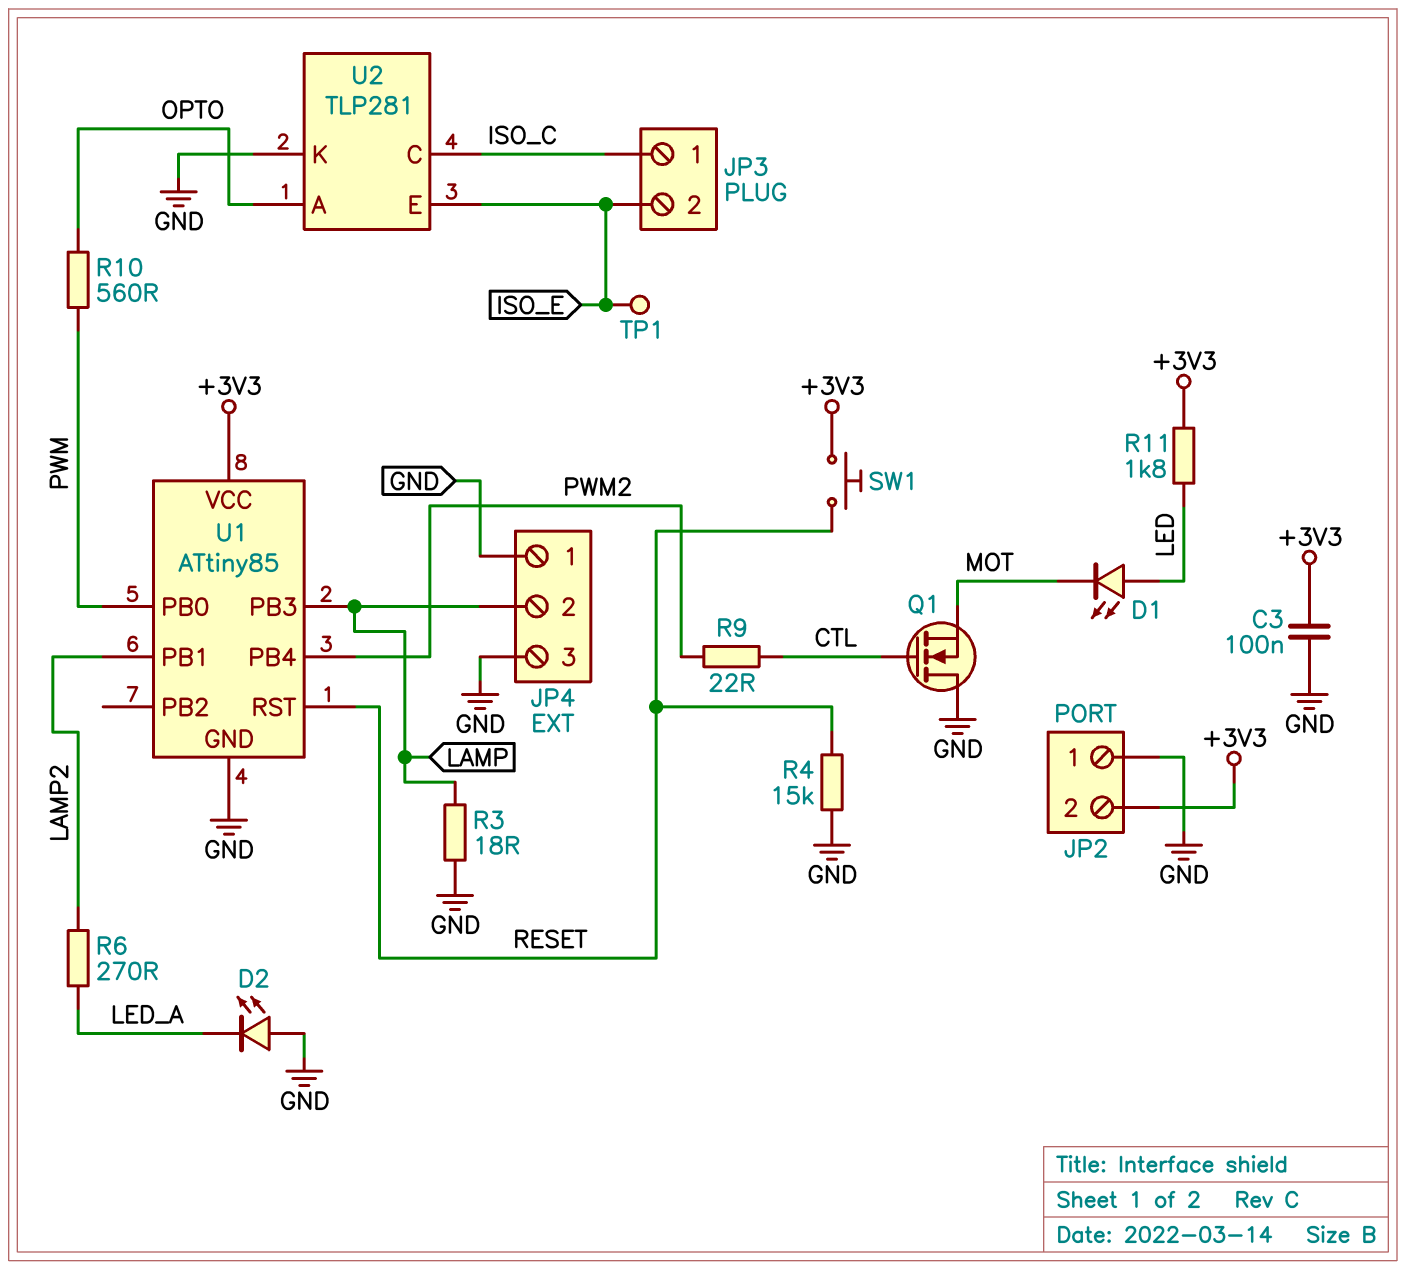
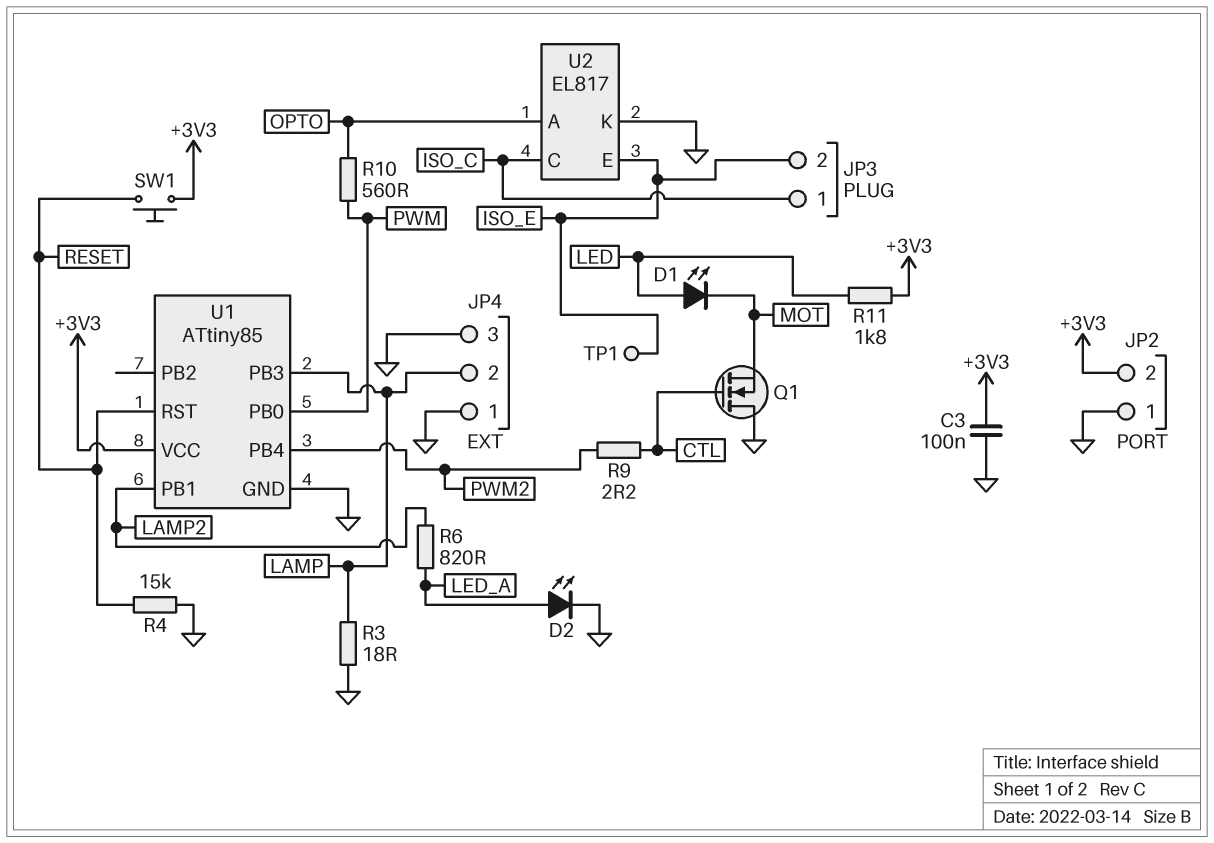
D2: LED (A GND, K LED_A) -> LED (A LED_A, K GND)
R6: 270 (LAMP2, LED_A) -> 820 (LAMP2, LED_A)
R9: 22 (CTL, PWM2) -> 2.2 (CTL, PWM2)
U2: TLP281 -> EL817

